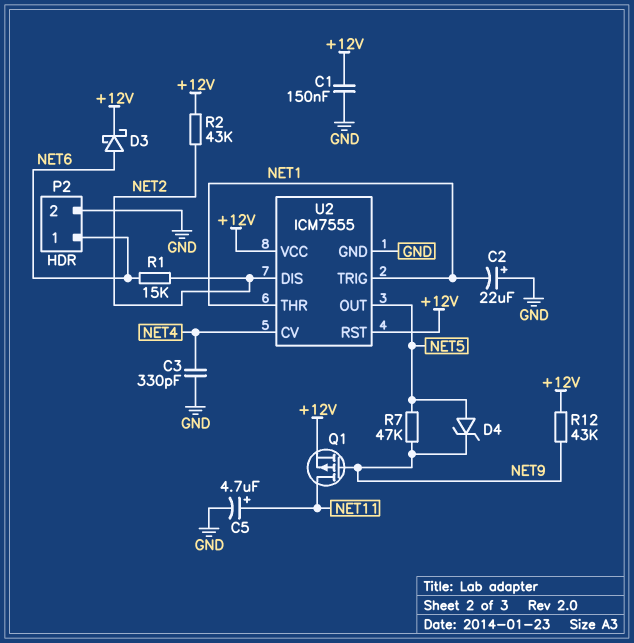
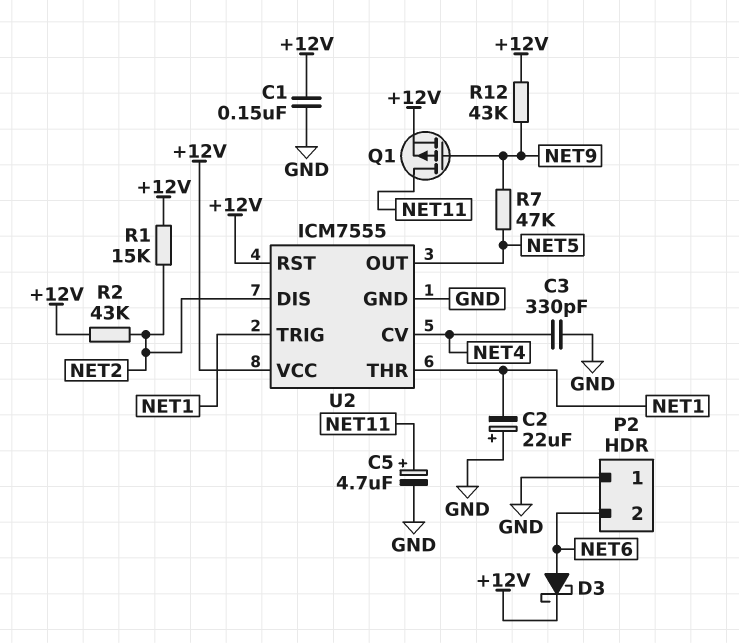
D4: zener (A NET5, K NET9) -> none
P2 pin 1: NET6 -> GND
P2 pin 2: GND -> NET6
R1: 15k (NET2, NET6) -> 15k (+12V, NET2)

